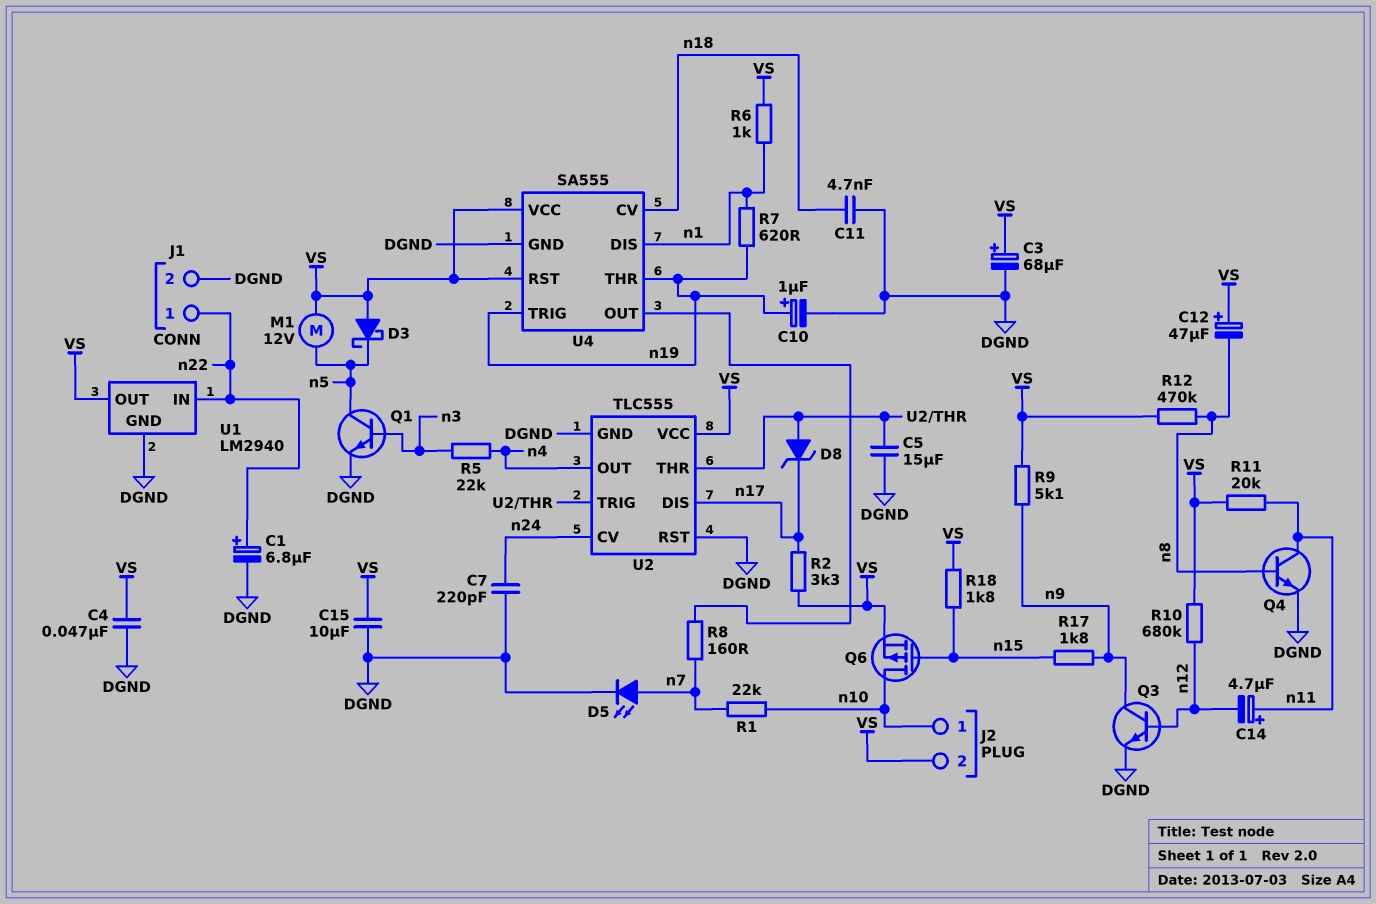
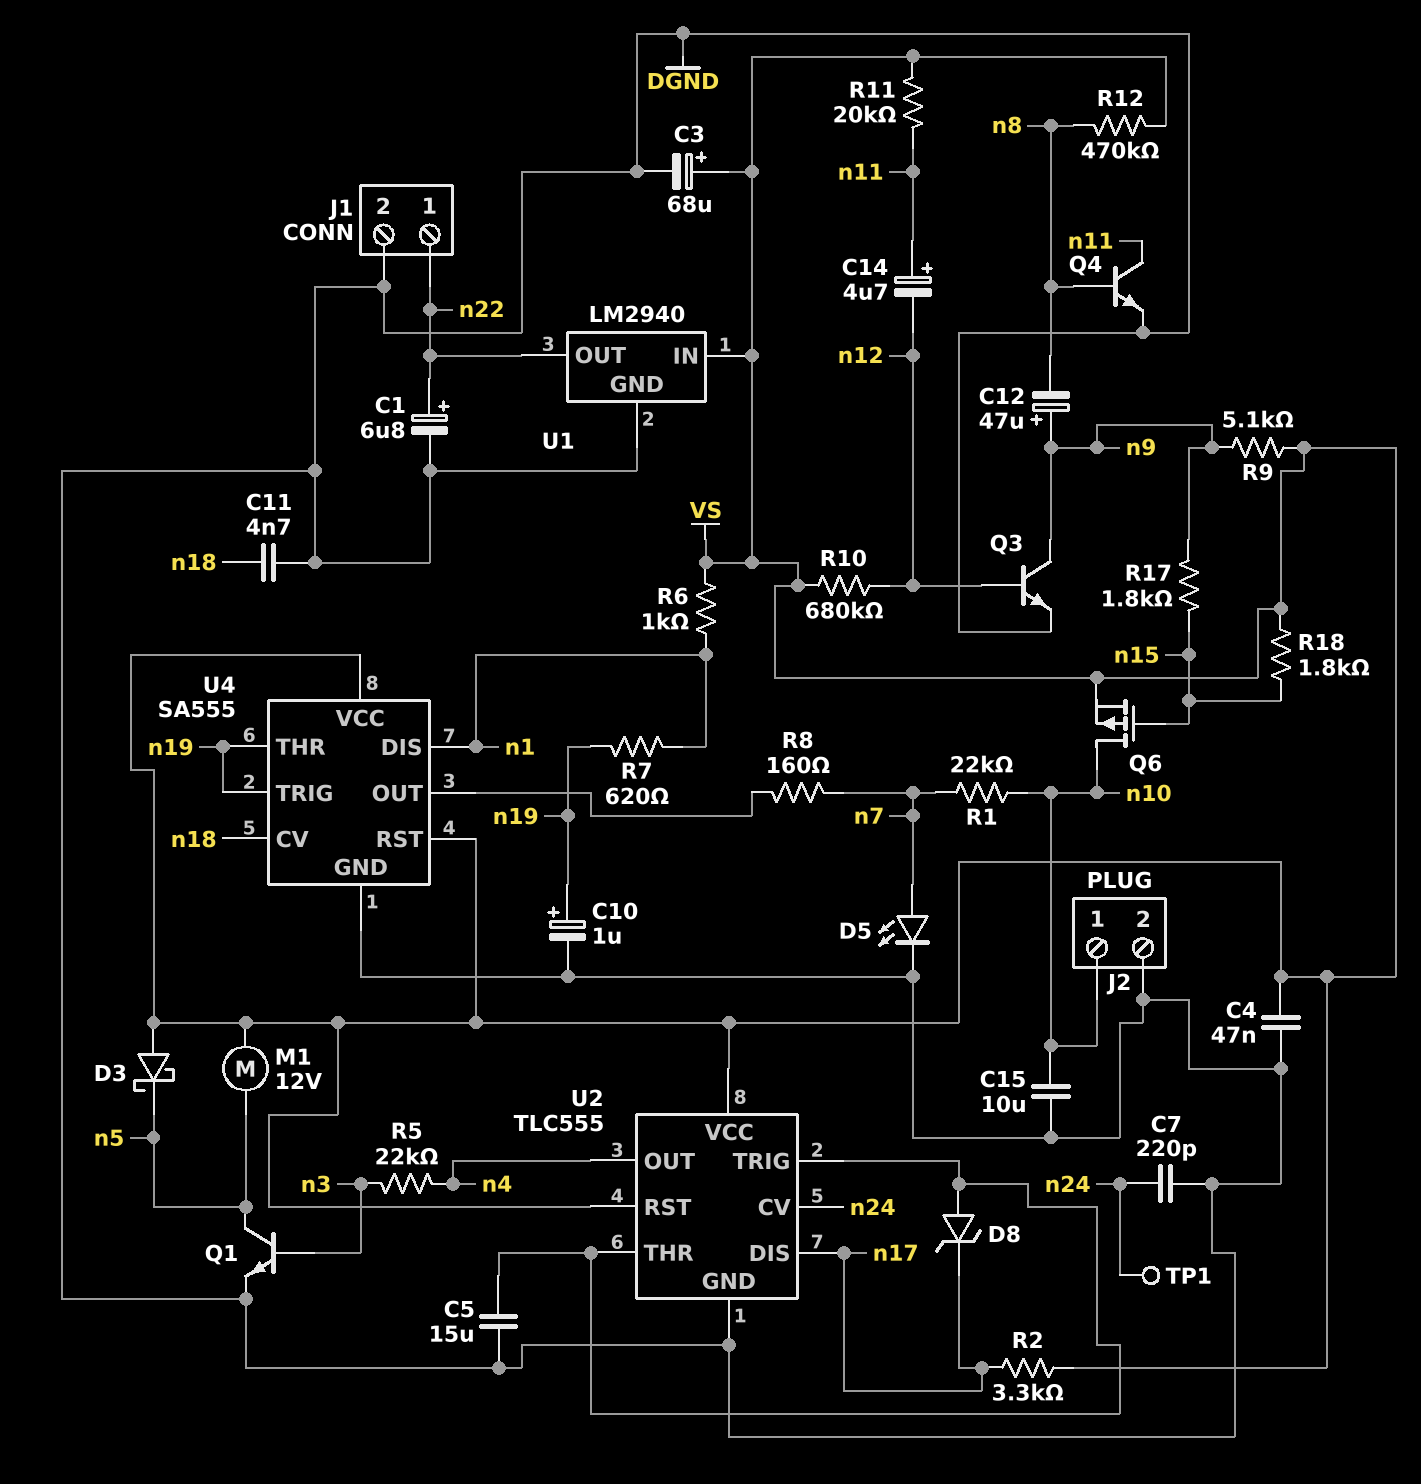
C12: 47uF (plus VS, minus n8) -> 47uF (plus n9, minus n8)
C15: 10uF (DGND, VS) -> 10uF (DGND, n10)
J2 pin 2: VS -> DGND
TP1: none -> test point (n24)
U1 pin IN: n22 -> VS
U1 pin OUT: VS -> n22
U2 pin RST: DGND -> VS

